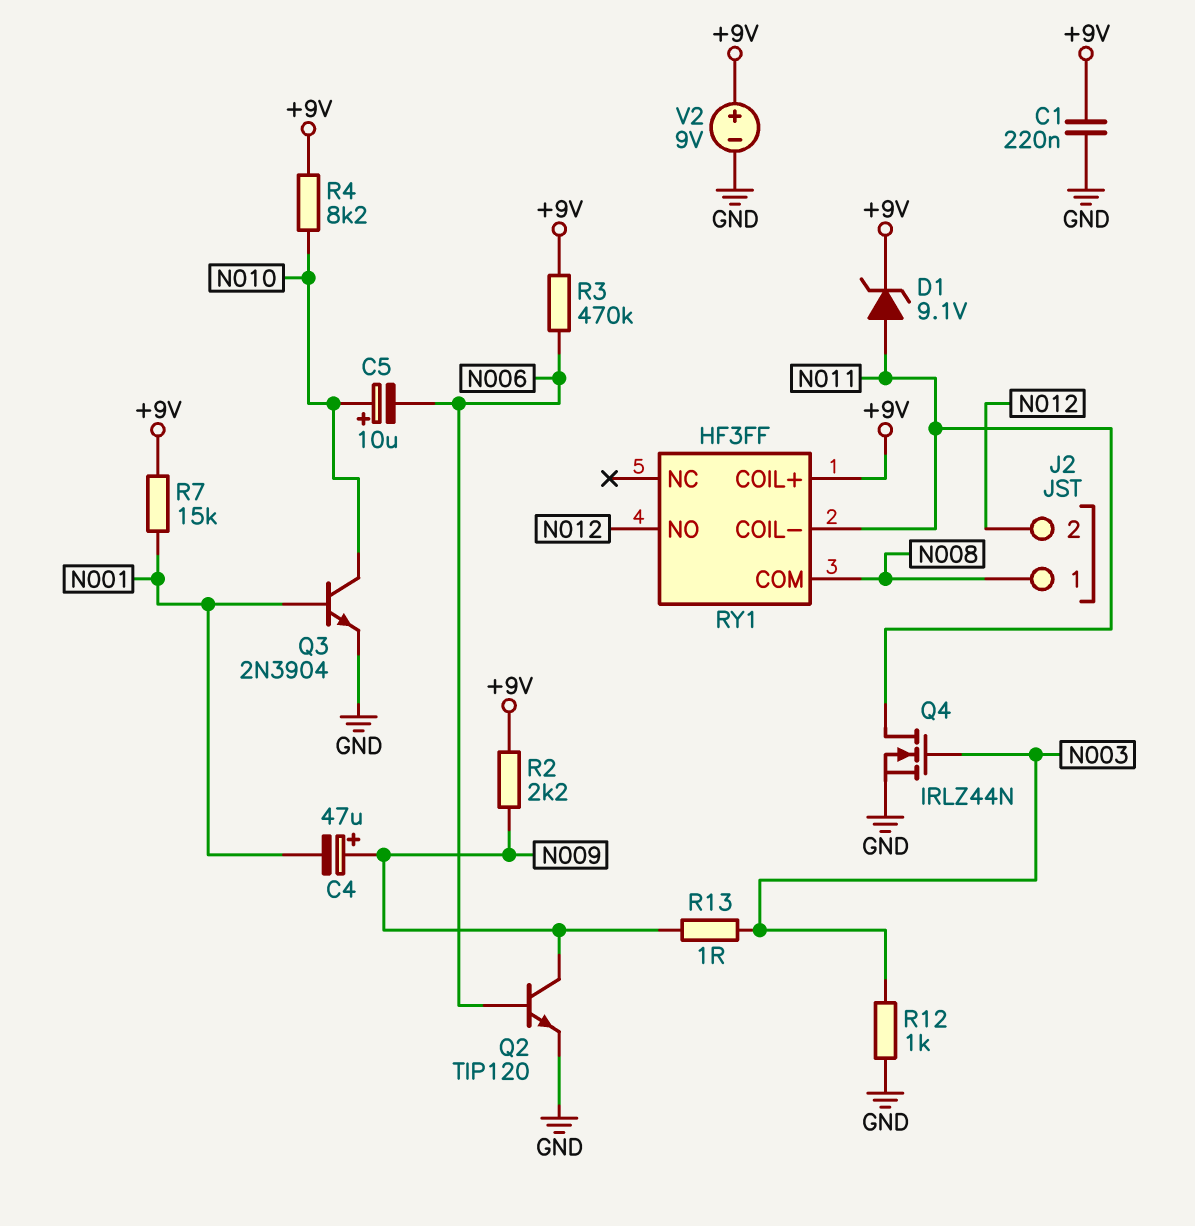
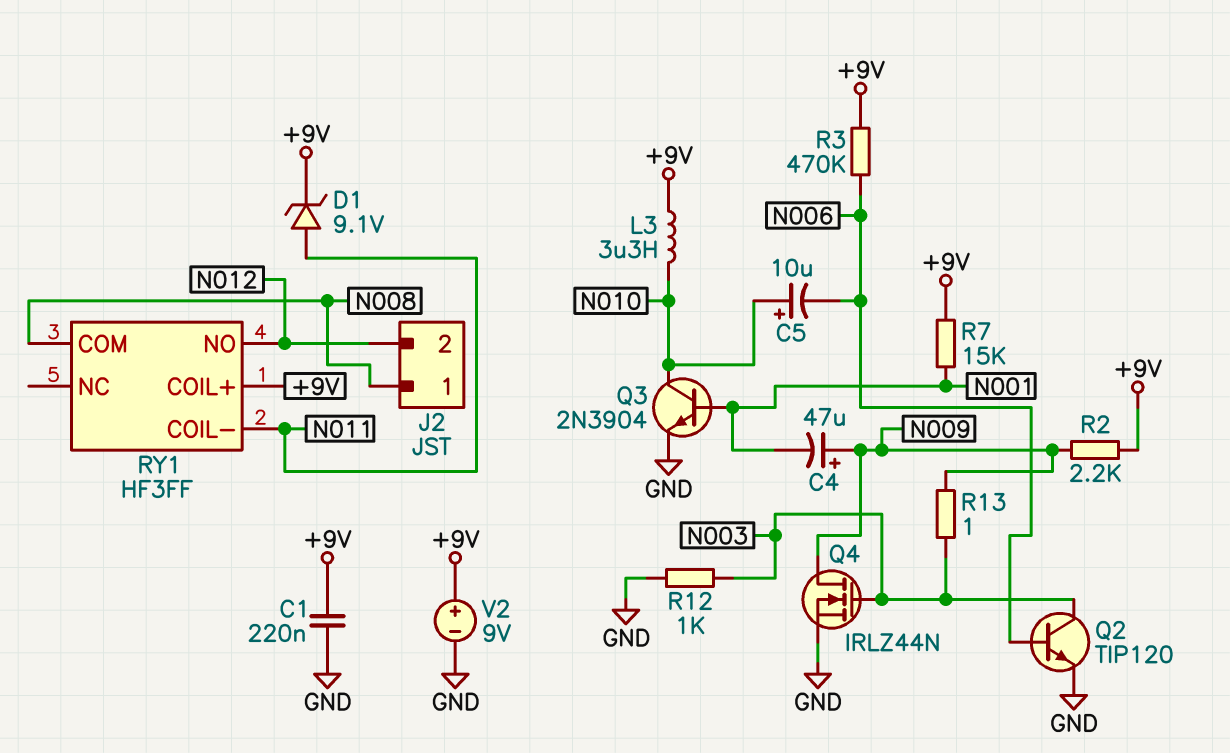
L3: none -> 3.3uH (+9V, N010)
Q2: NPN TIP120 (B N006, C N009, E GND) -> NPN TIP120 (B N006, C N003, E GND)
Q4: NMOS IRLZ44N (G N003, D N011, S GND) -> NMOS IRLZ44N (G N003, D N009, S GND)
R4: 8.2k (+9V, N010) -> none

